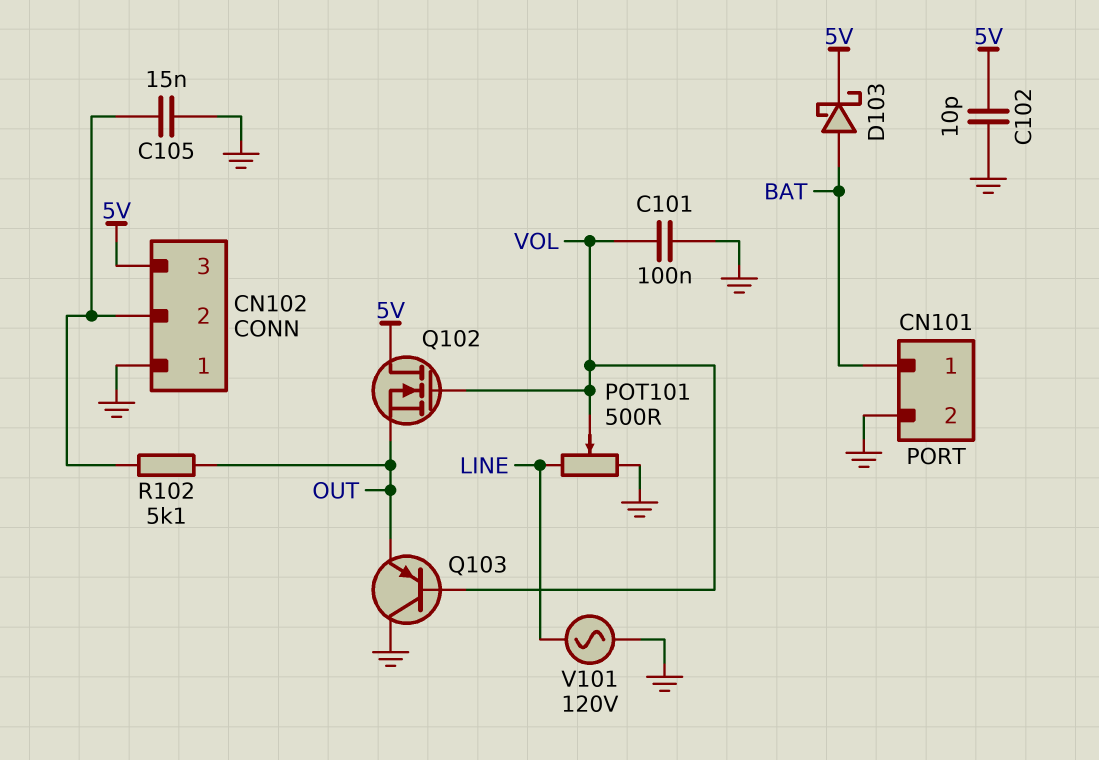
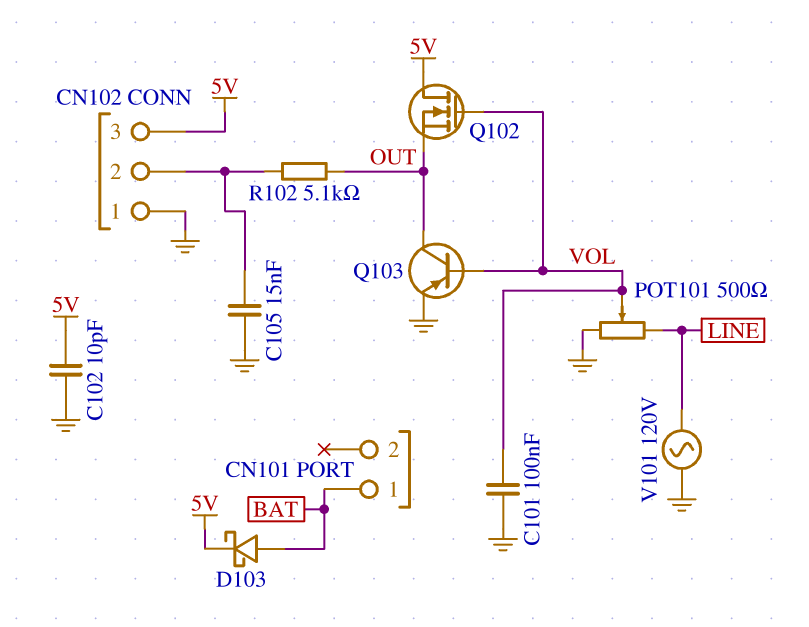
CN101 pin 2: GND -> none
Q103: PNP (B VOL, C GND, E OUT) -> PNP (B VOL, C OUT, E GND)

